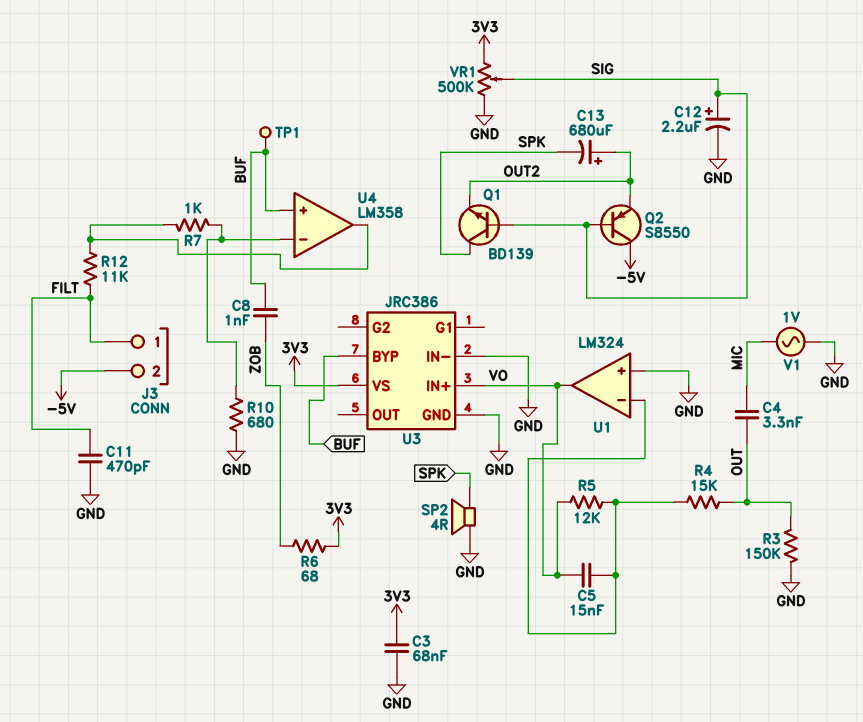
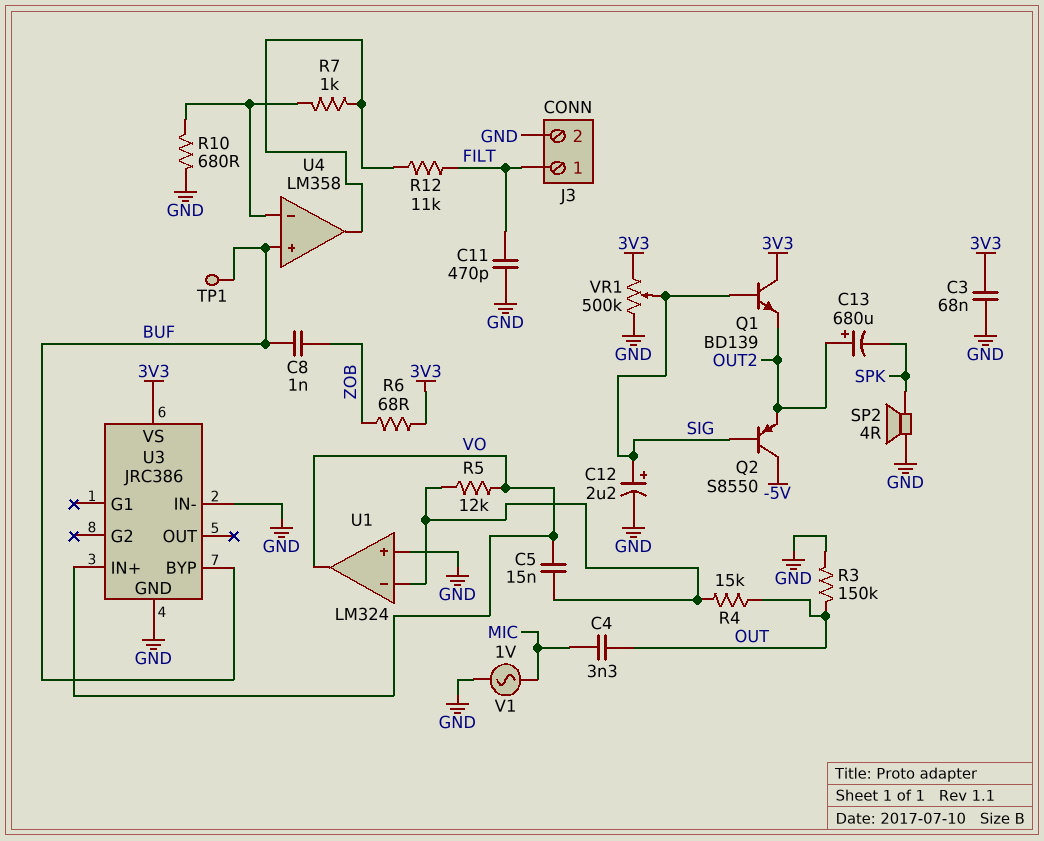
J3 pin 2: -5V -> GND
Q1: NPN BD139 (B SIG, C SPK, E OUT2) -> NPN BD139 (B SIG, C 3V3, E OUT2)

